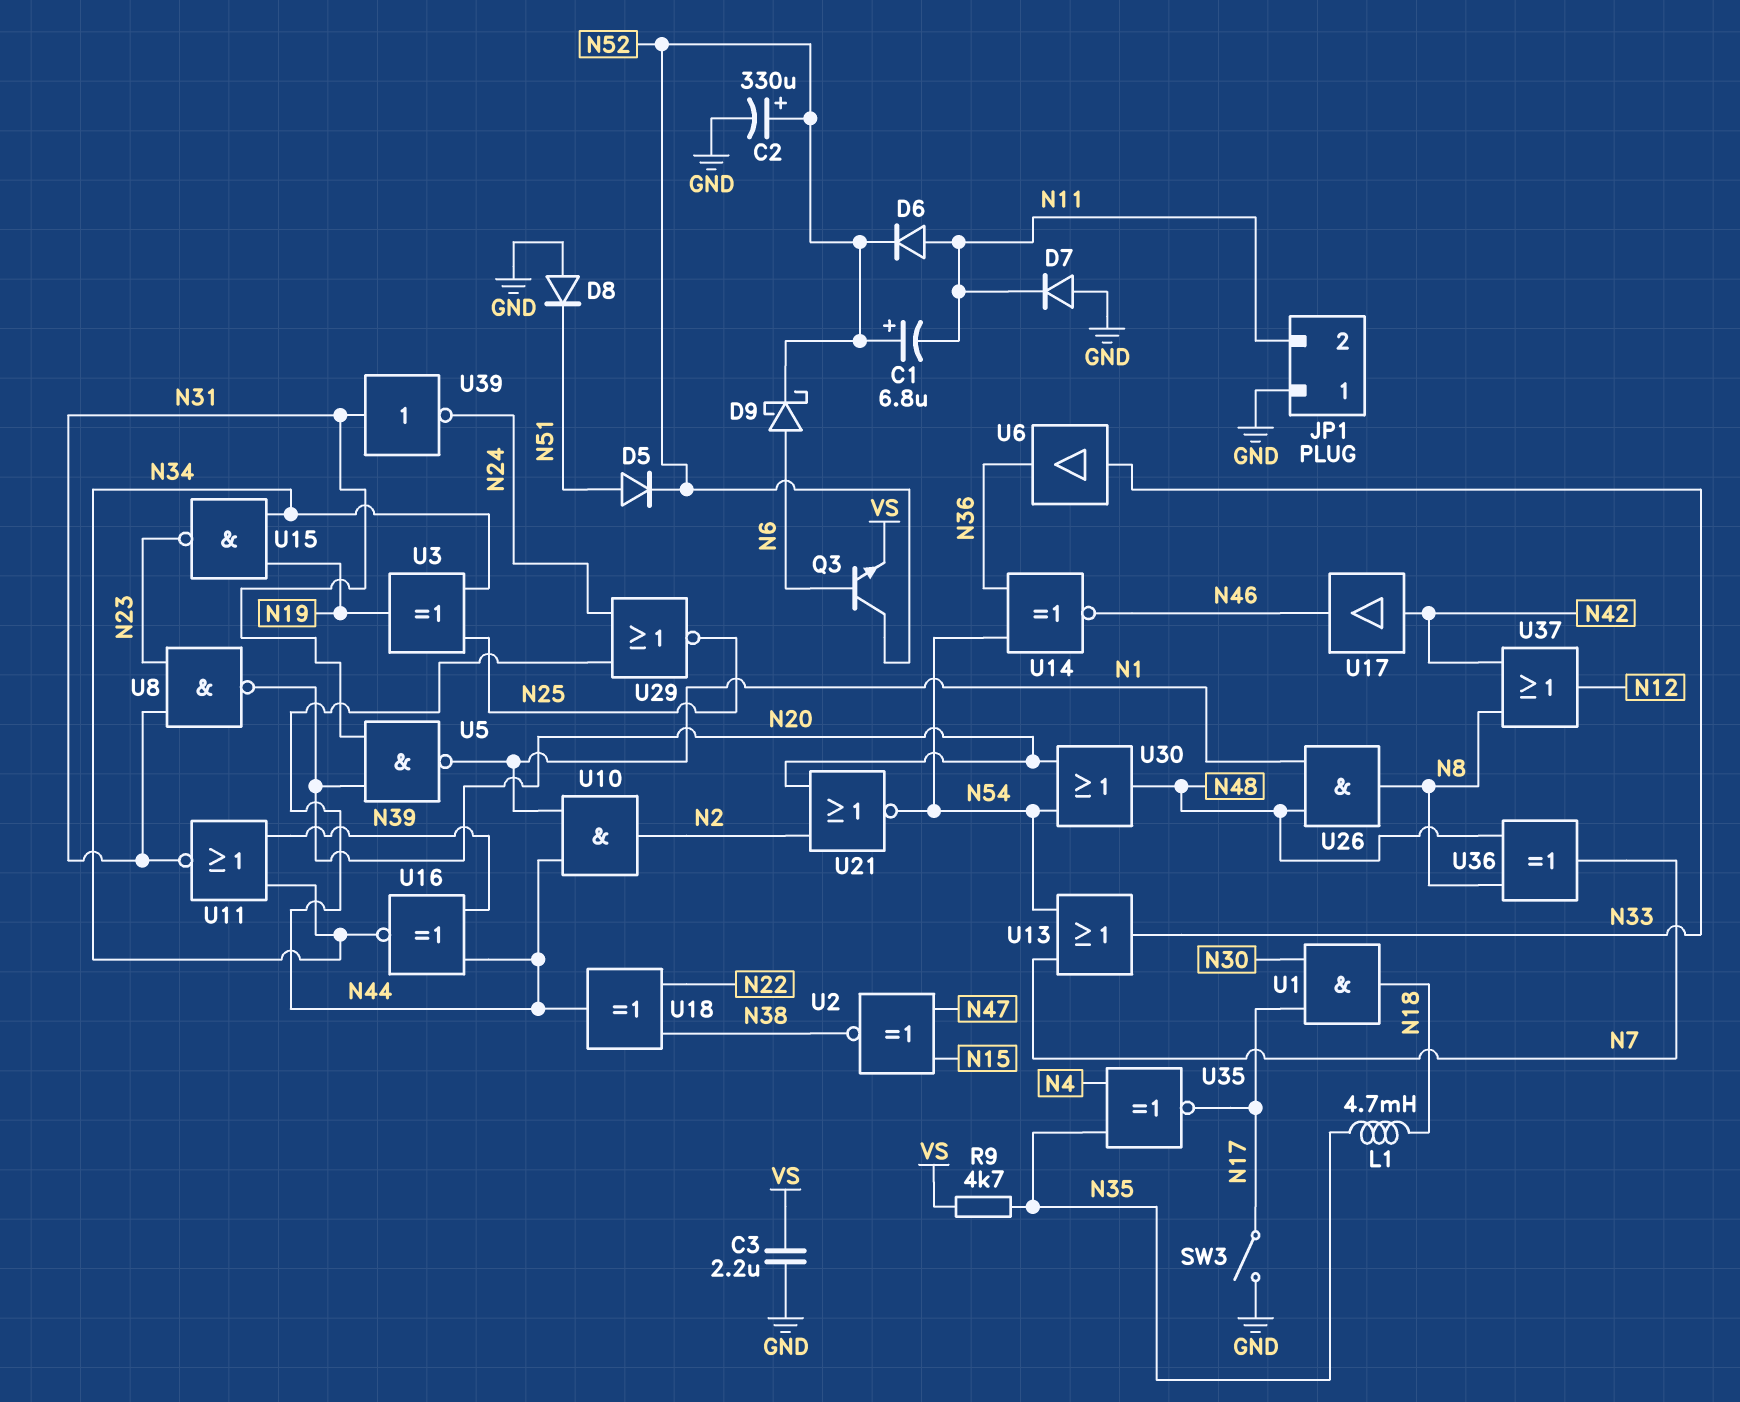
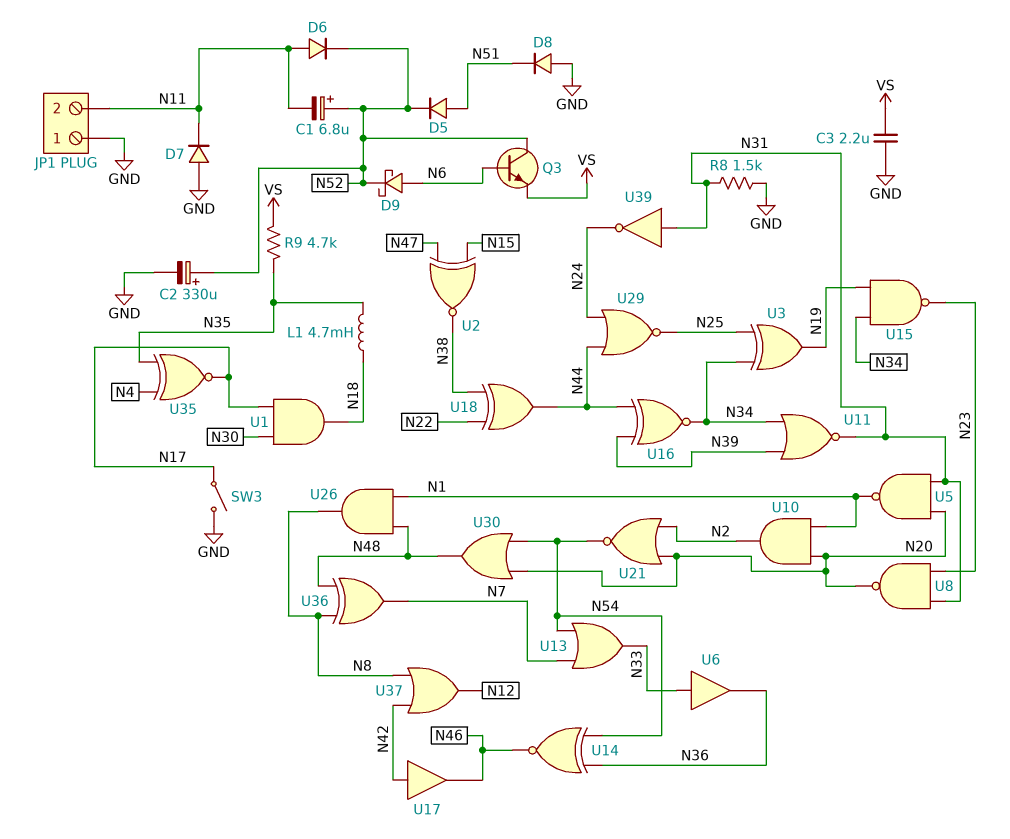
R8: none -> 1.5k (GND, N31)
U10: AND (in N1, in N44, out N2) -> AND (in N1, in N20, out N2)

